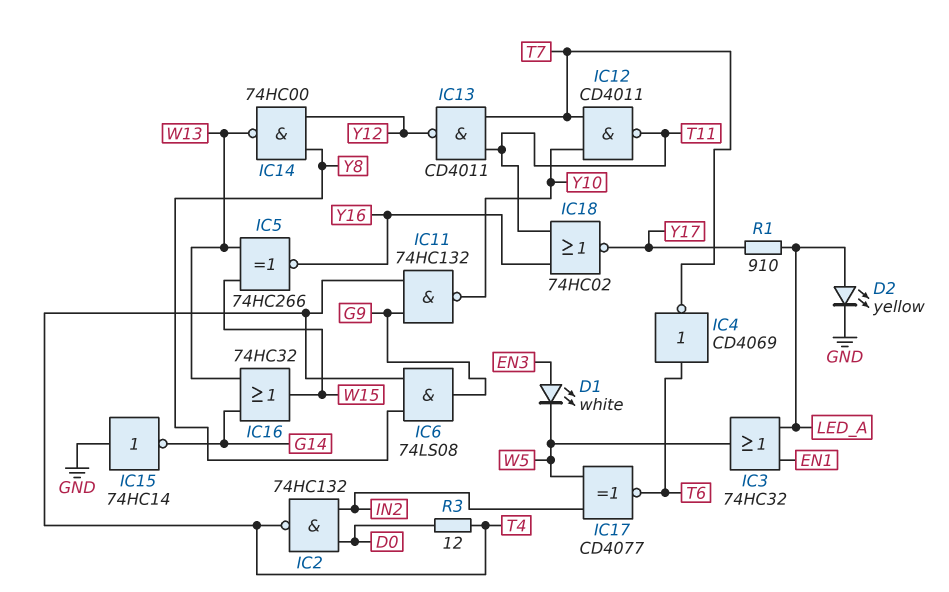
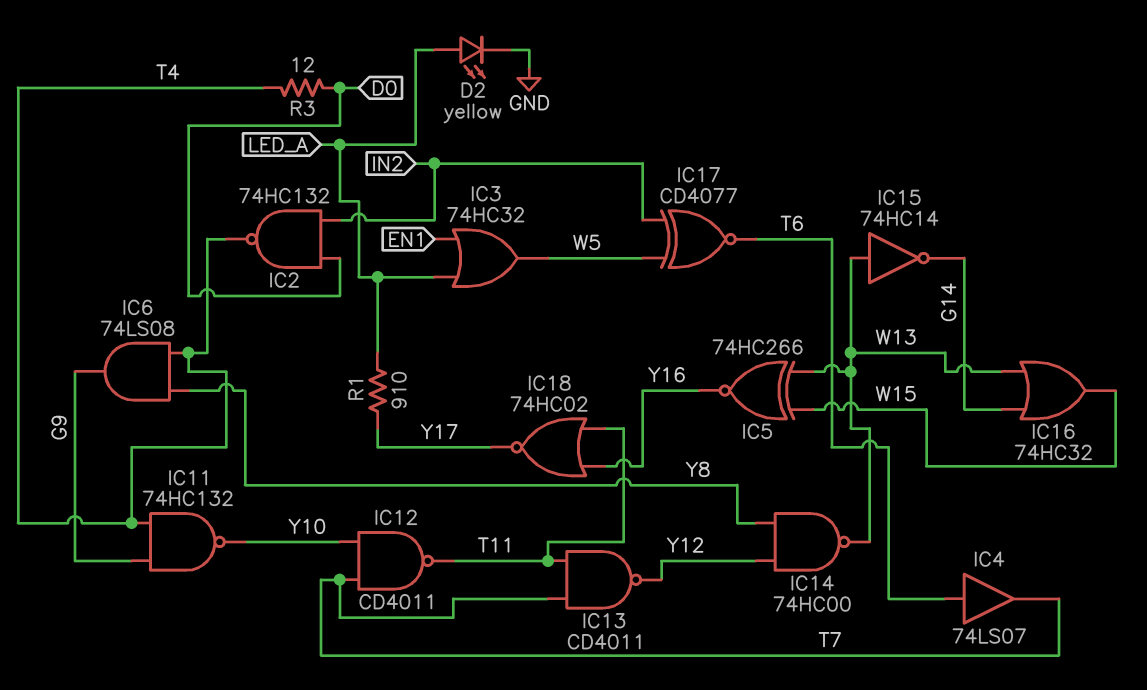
D1: LED white (A EN3, K W5) -> none
IC4: NOT CD4069 (in T6, out T7) -> buffer 74LS07 (in T6, out T7)
IC15: NOT 74HC14 (in GND, out G14) -> NOT 74HC14 (in W13, out G14)

